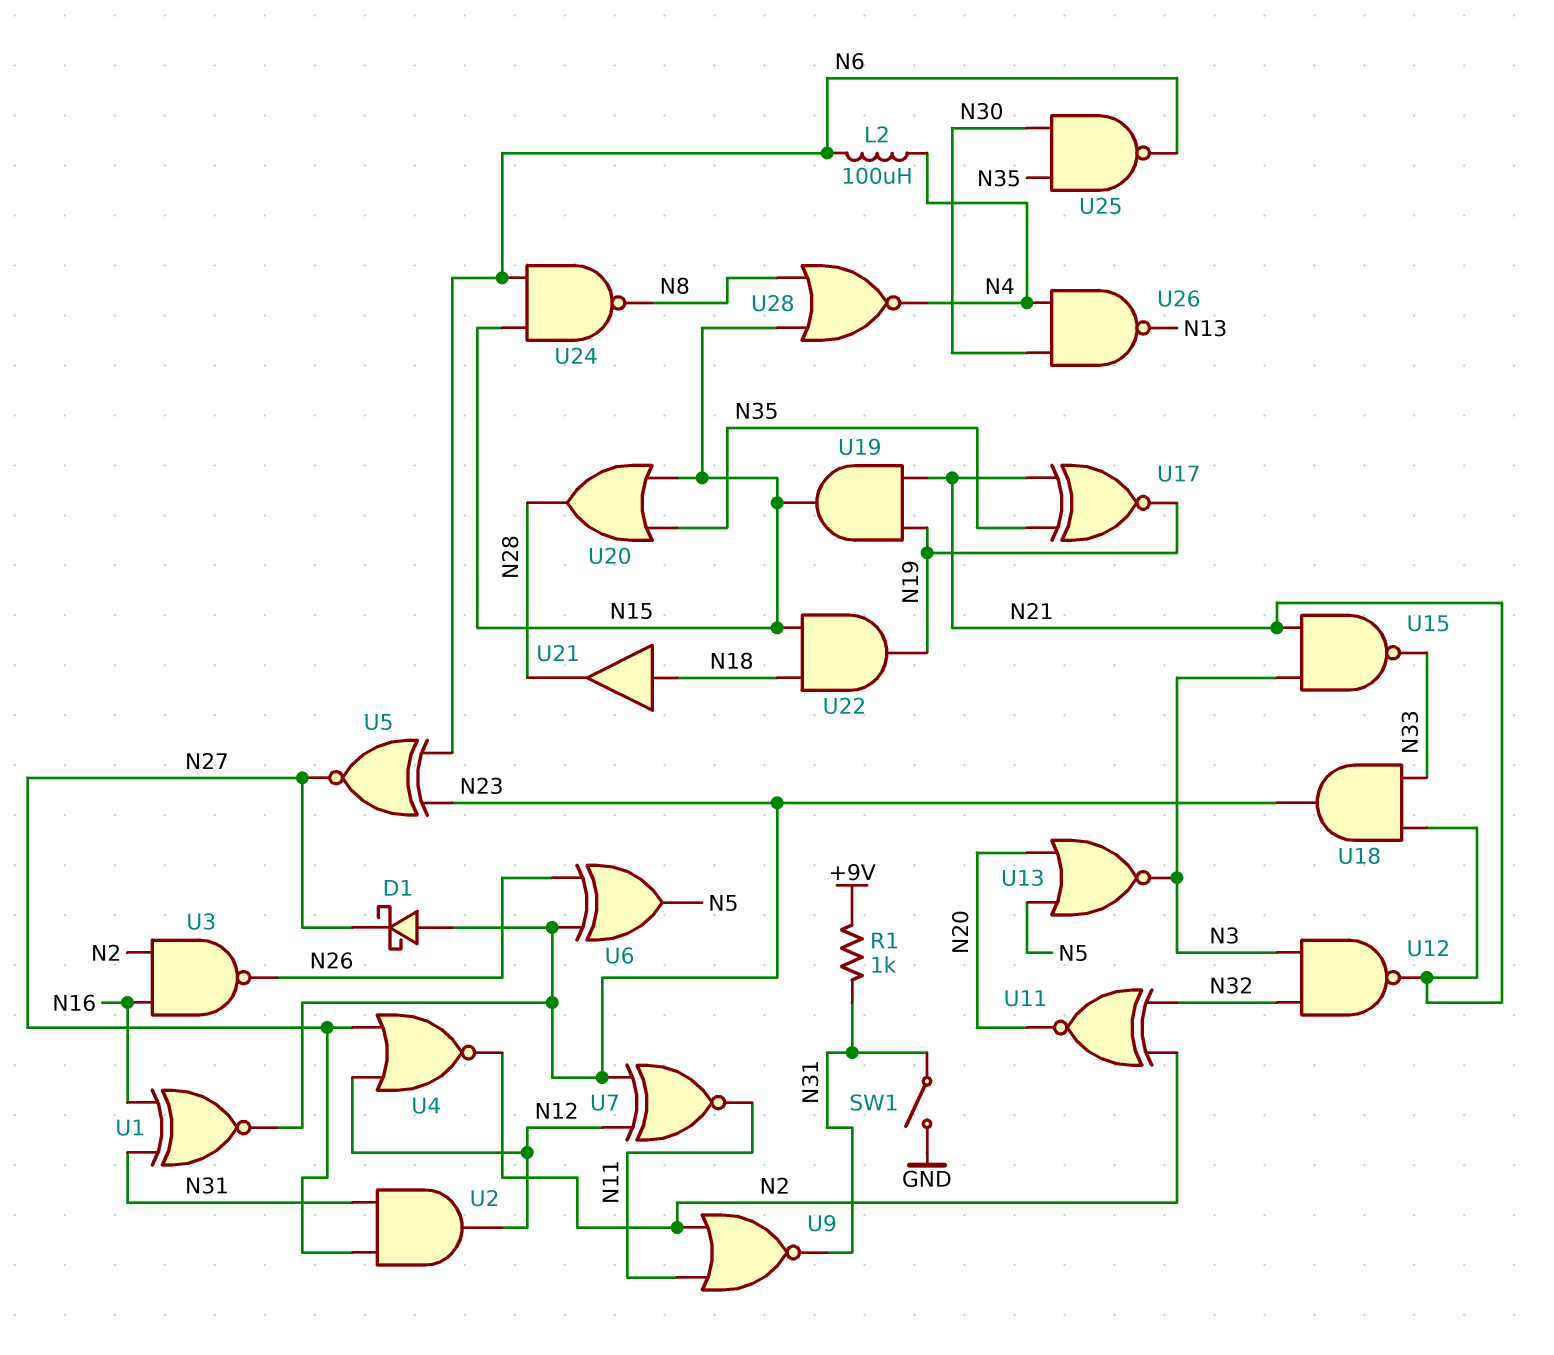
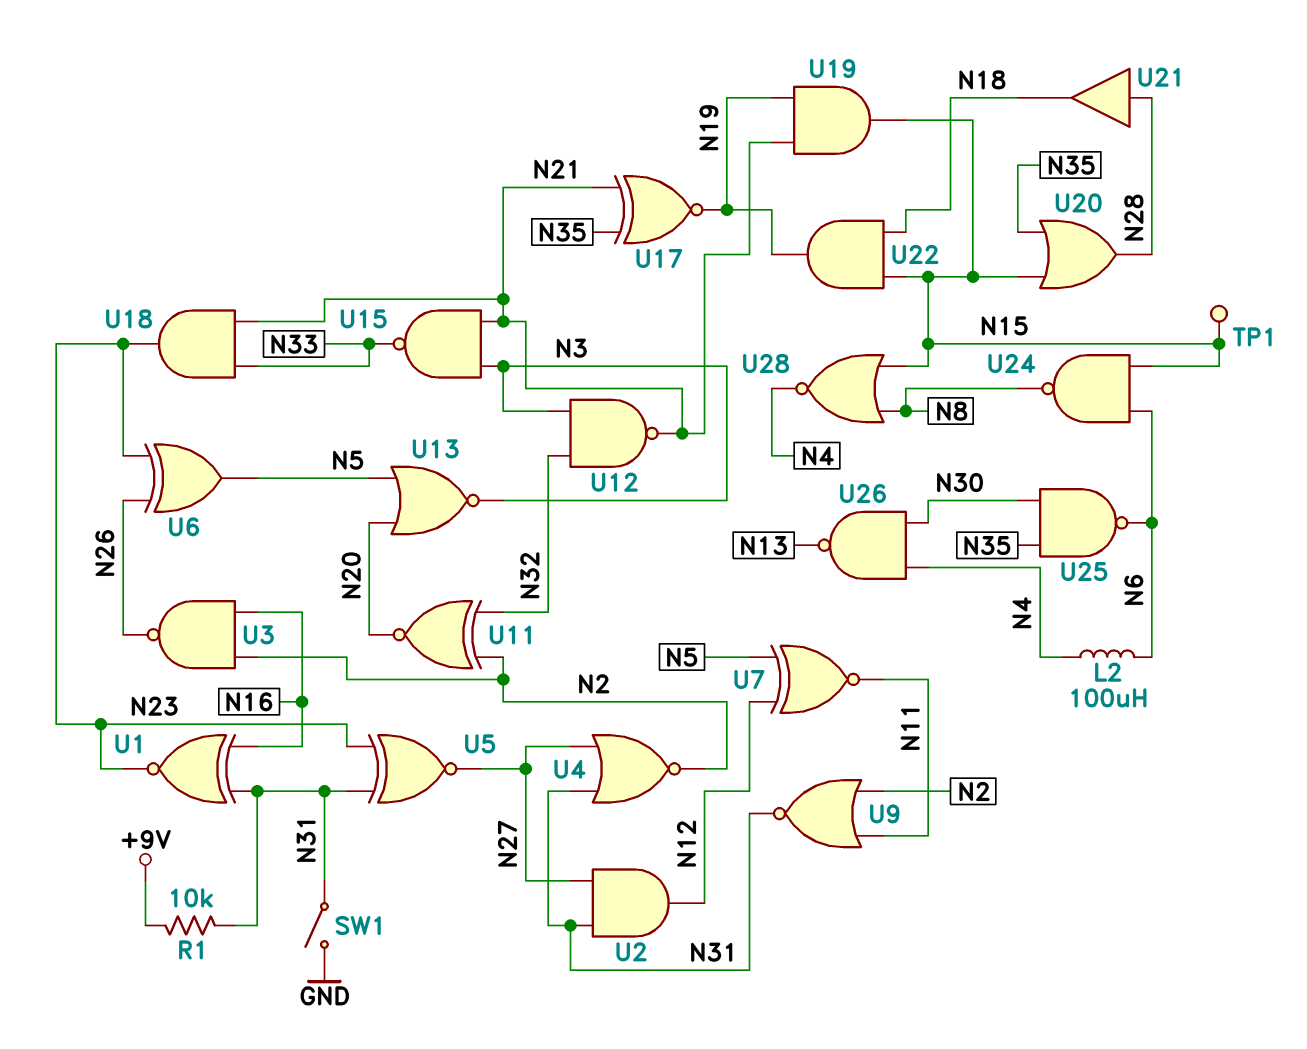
D1: schottky (A N23, K N27) -> none
R1: 1k (+9V, N31) -> 10k (+9V, N31)
TP1: none -> test point (N15)
U4: NOR (in N12, in N27, out N2) -> NOR (in N27, in N31, out N2)
U5: XNOR (in N6, in N23, out N27) -> XNOR (in N23, in N31, out N27)
U7: XNOR (in N12, in N23, out N11) -> XNOR (in N5, in N12, out N11)
U21: buffer (in N18, out N28) -> buffer (in N28, out N18)

